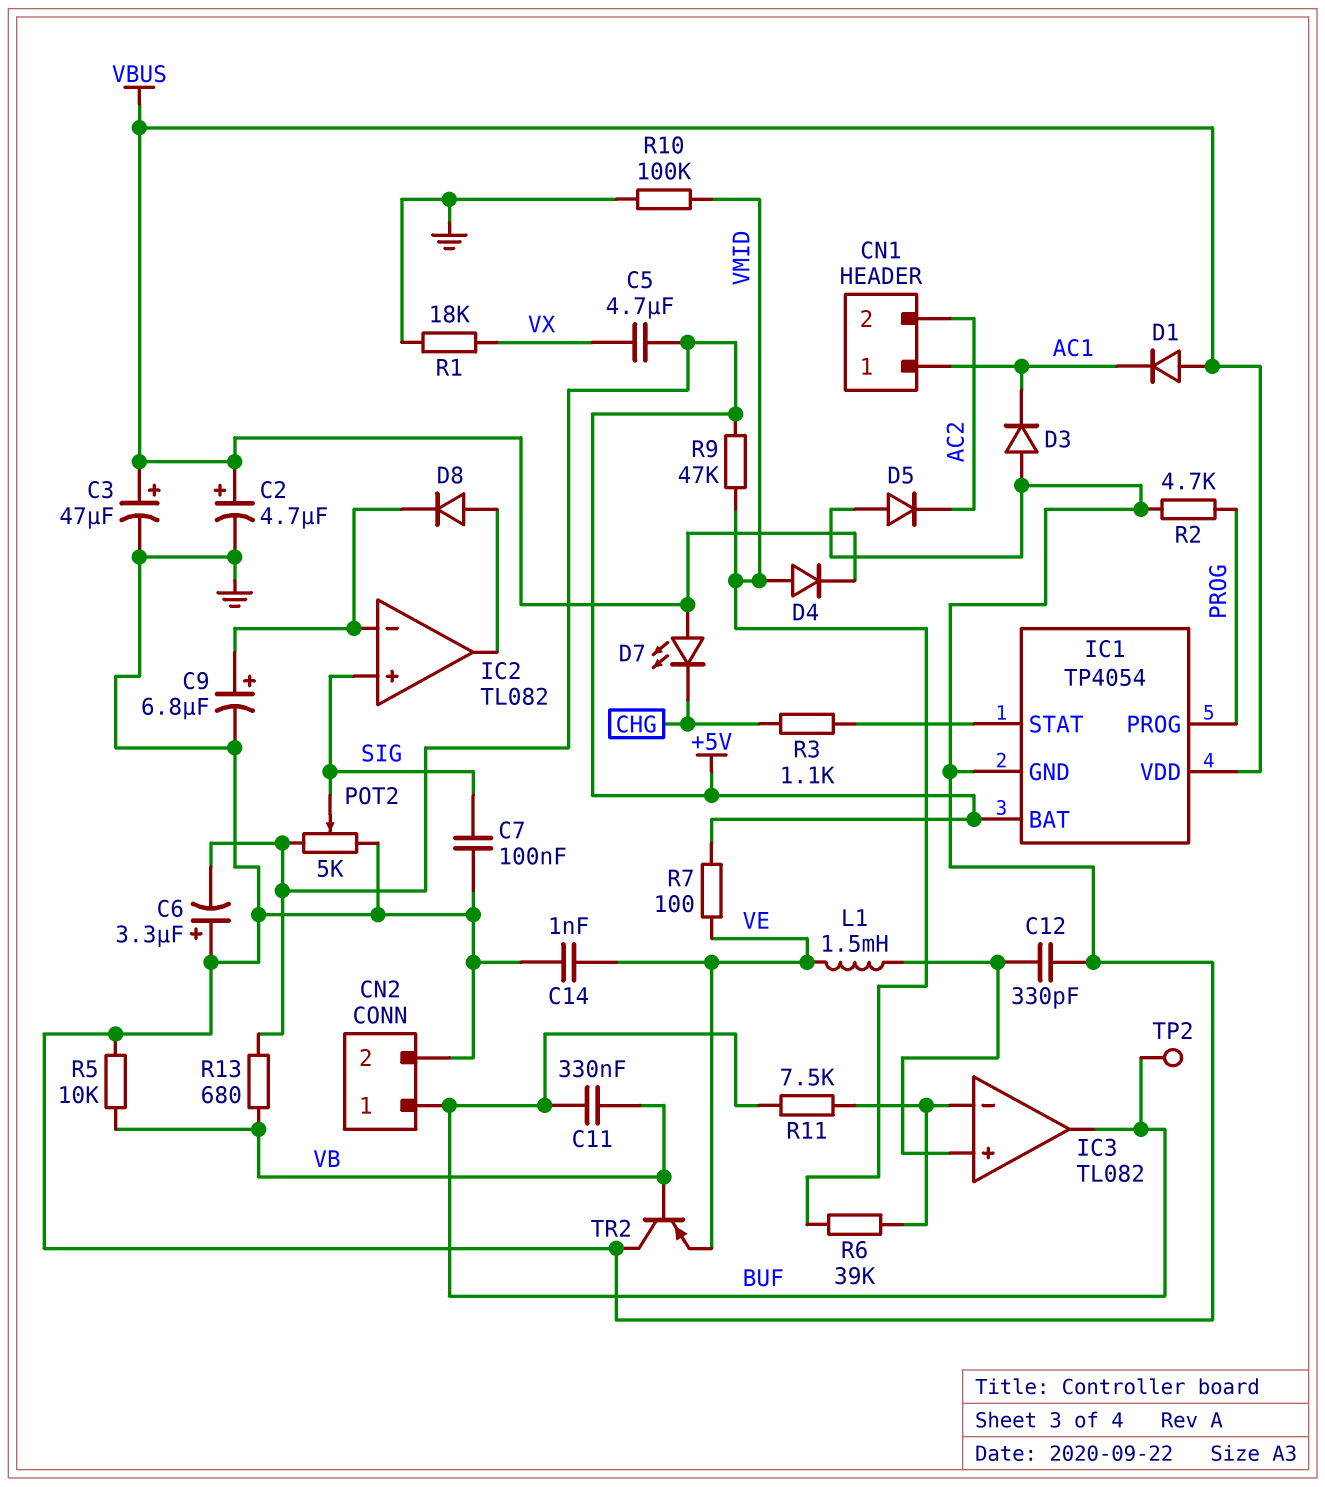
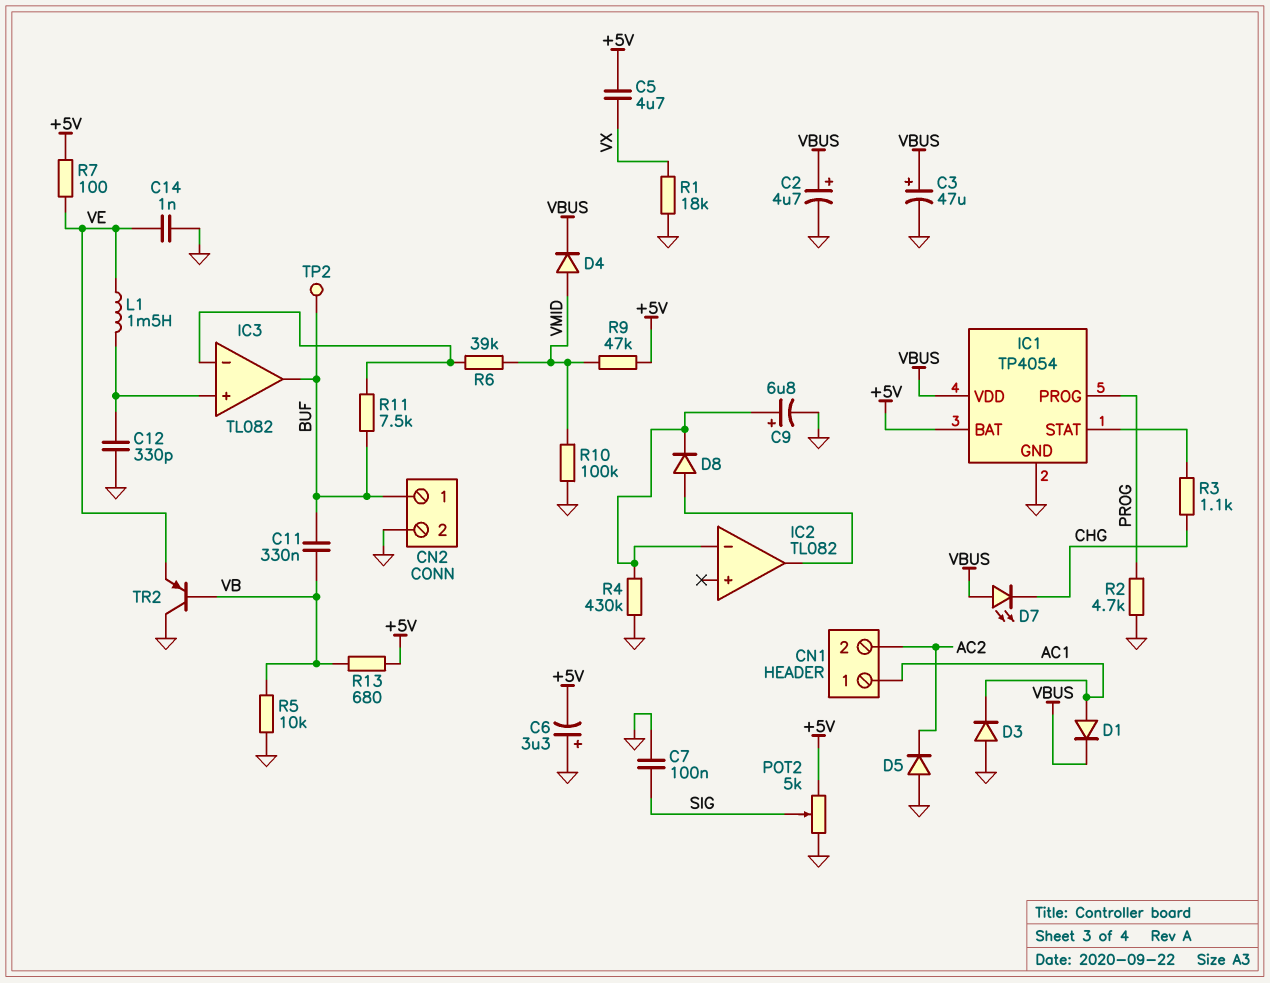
D1: diode (A VBUS, K AC1) -> diode (A AC1, K VBUS)
IC2 pin in+: SIG -> none
R4: none -> 430k (GND, IC2/in-)

